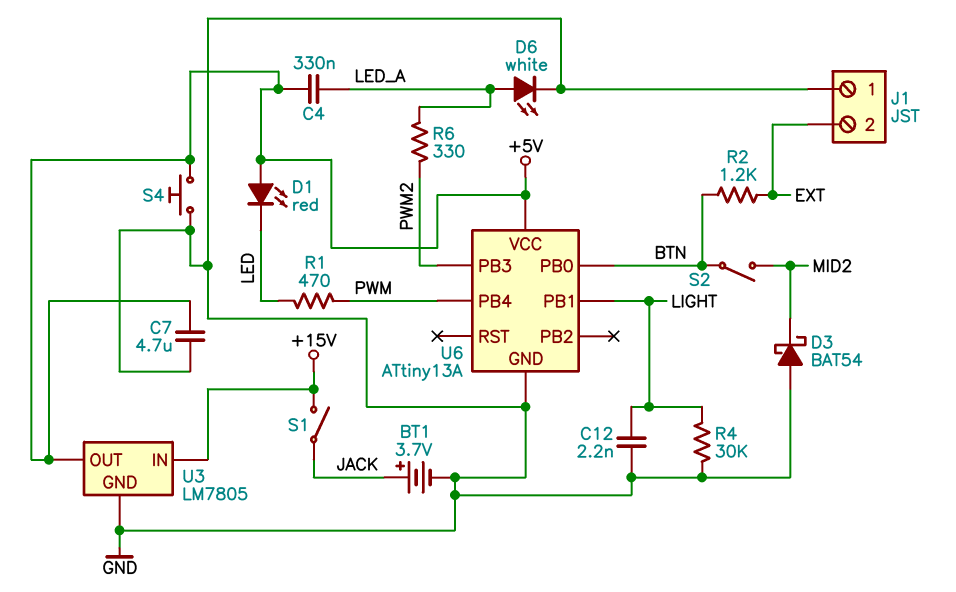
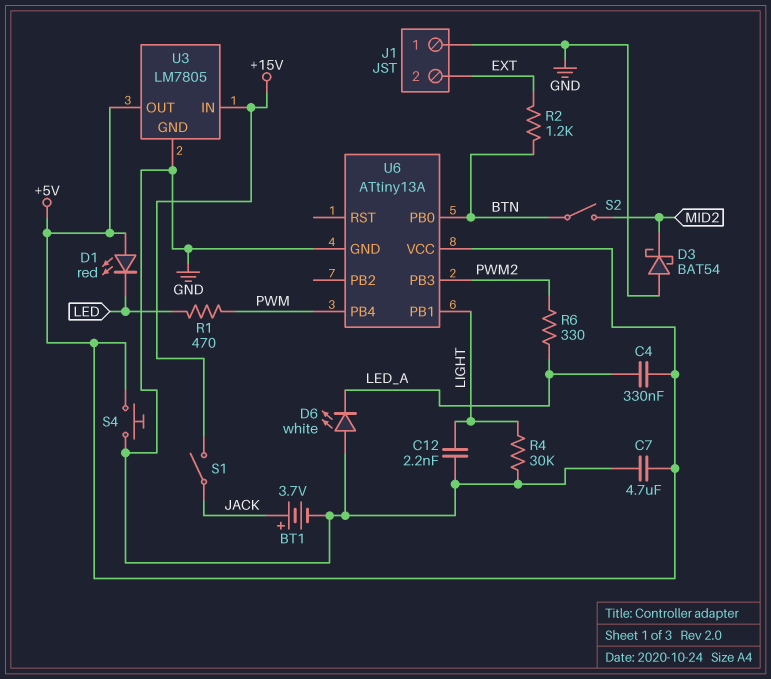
D6: LED white (A LED_A, K GND) -> LED white (A GND, K LED_A)

